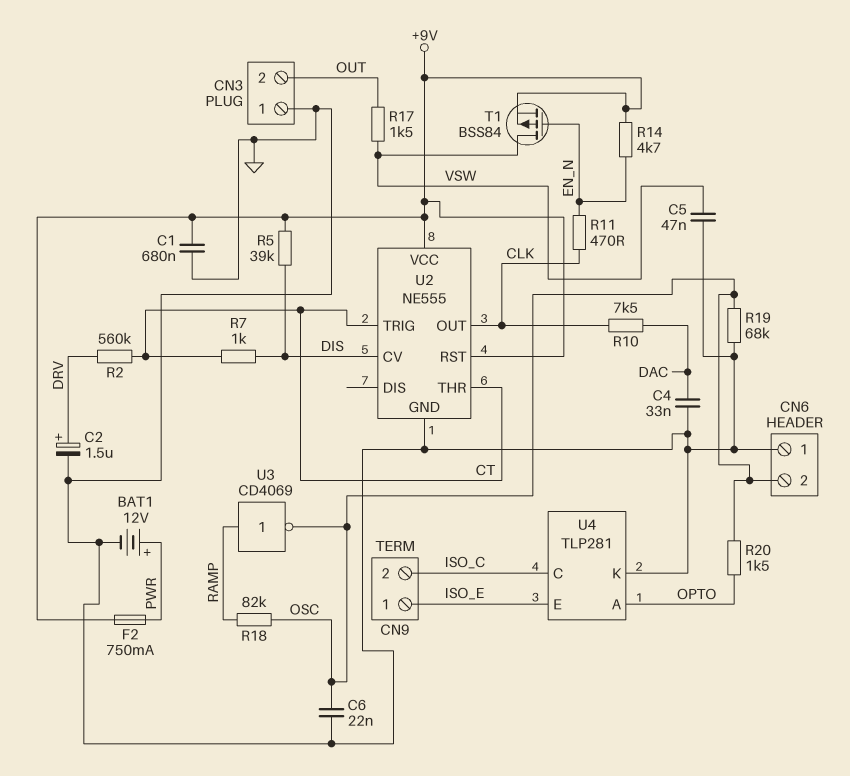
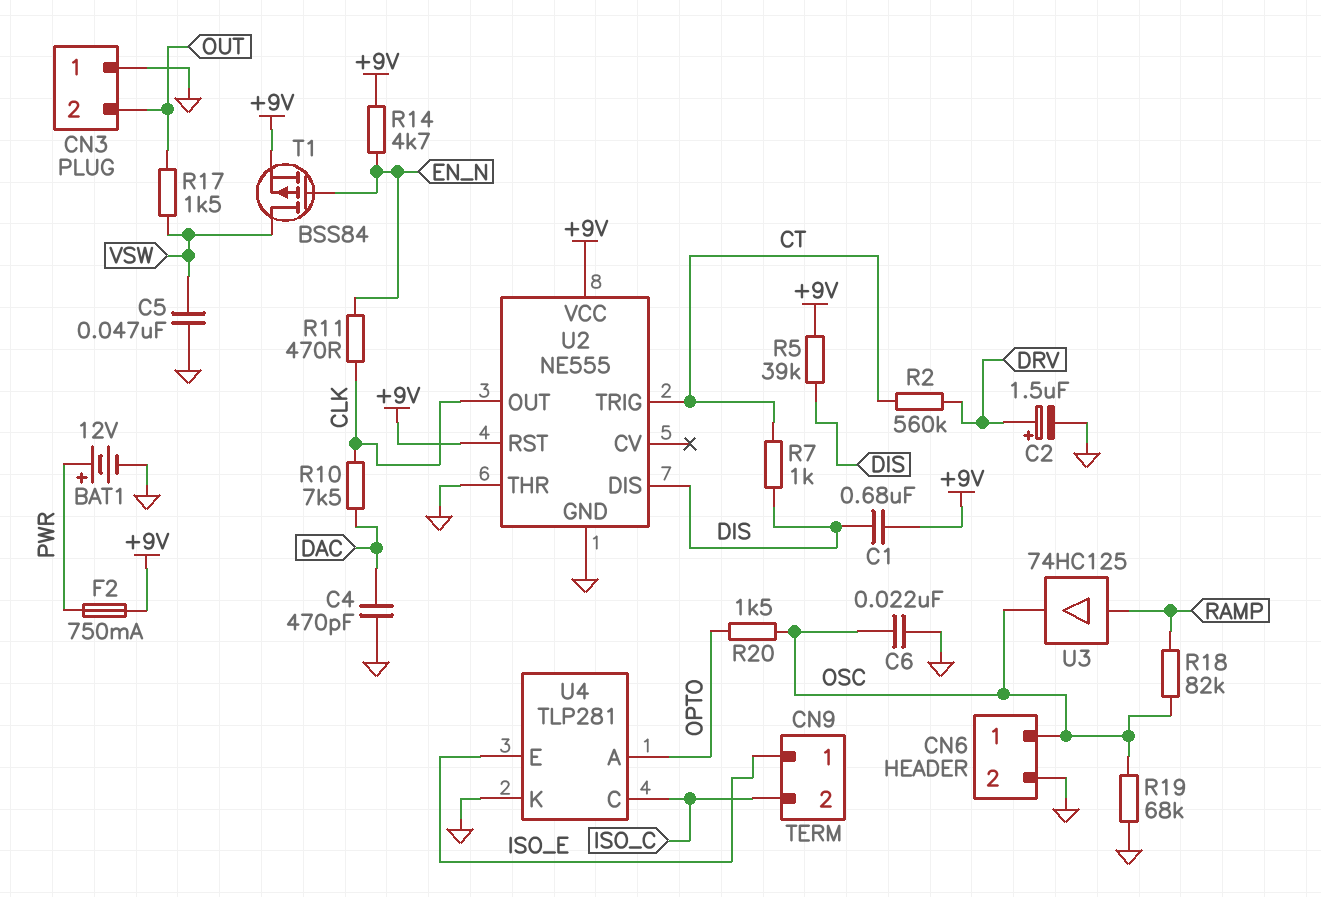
C1: 680nF (+9V, GND) -> 680nF (+9V, DIS)
C4: 33nF (DAC, GND) -> 470pF (DAC, GND)
CN6 pin 1: GND -> OSC
CN6 pin 2: OSC -> GND
U2 pin CV: DIS -> none
U2 pin DIS: none -> DIS
U2 pin THR: CT -> GND
U3: NOT CD4069 (in RAMP, out OSC) -> buffer 74HC125 (in RAMP, out OSC)

